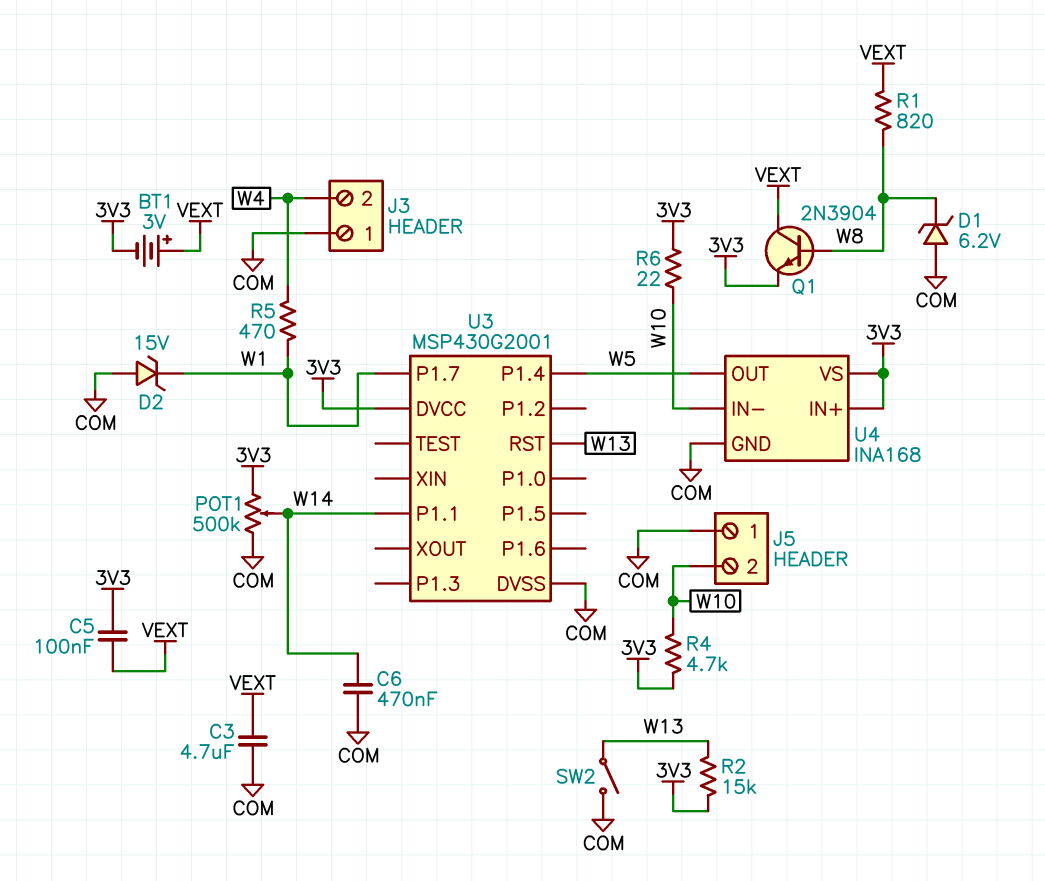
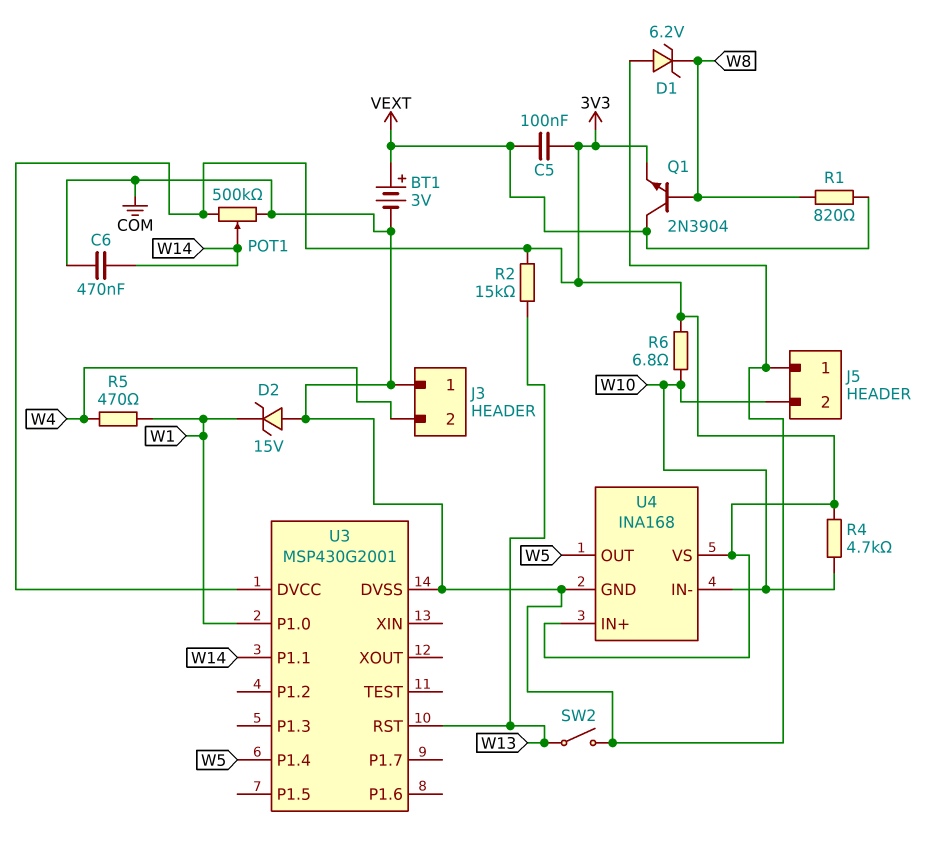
BT1: 3V (plus VEXT, minus 3V3) -> 3V (plus VEXT, minus COM)
C3: 4.7uF (COM, VEXT) -> none
R6: 22 (3V3, W10) -> 6.8 (3V3, W10)
U3 pin P1.0: none -> W1
U3 pin P1.7: W1 -> none

